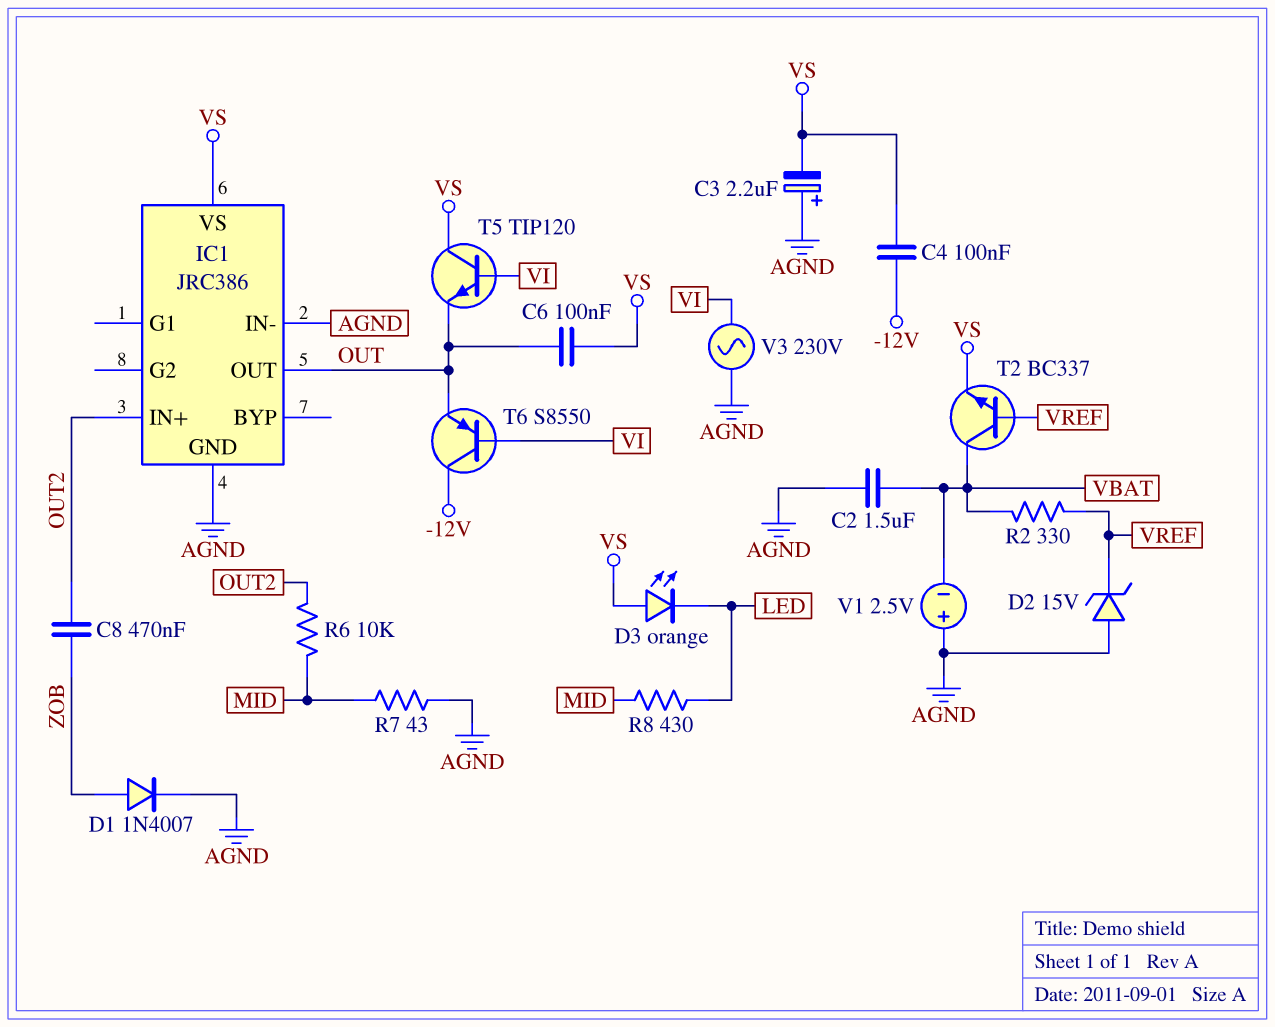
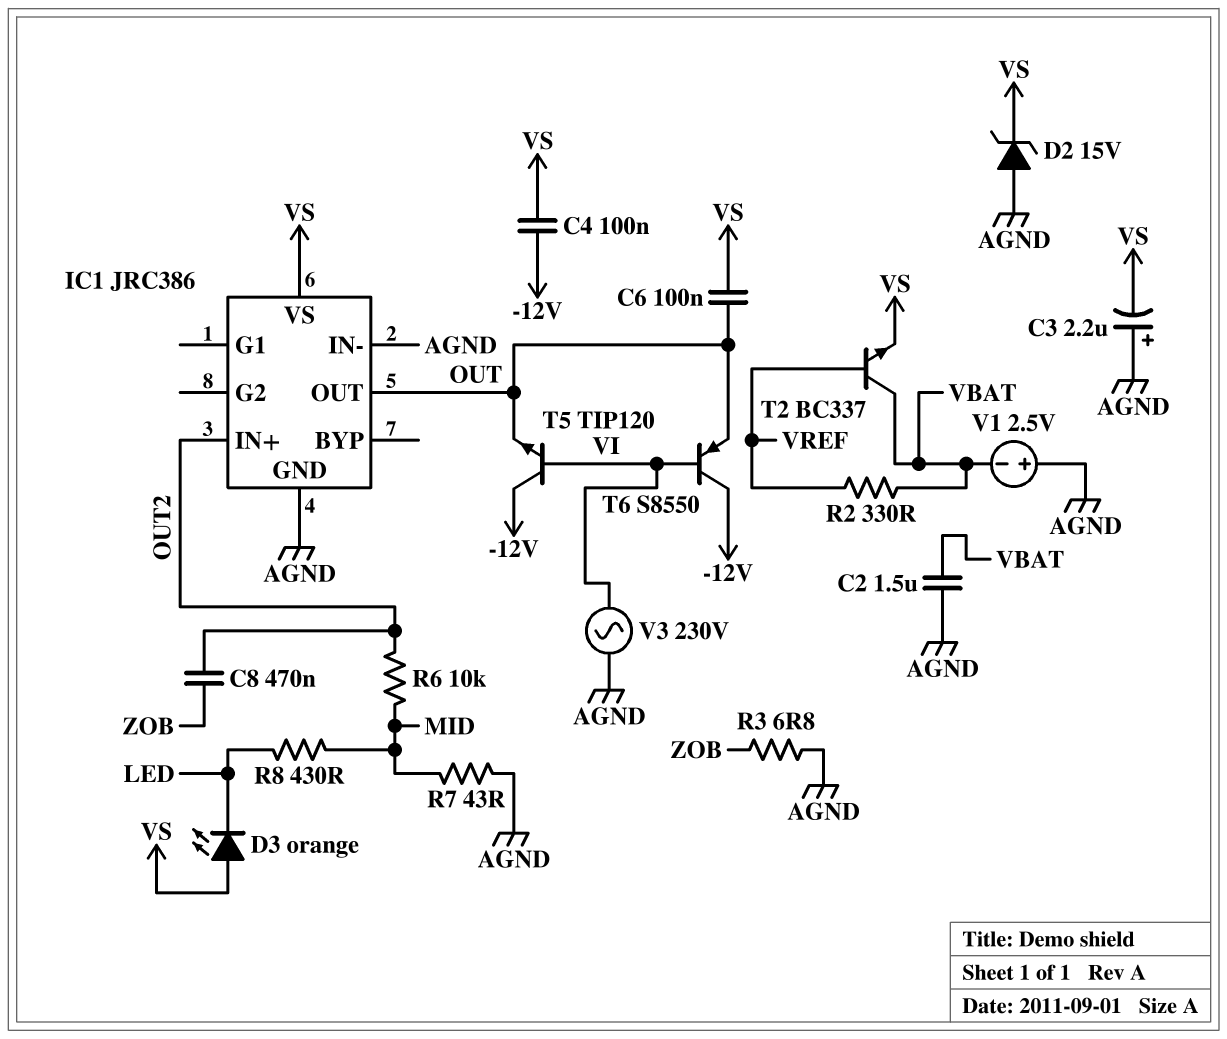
D1: diode 1N4007 (A ZOB, K AGND) -> none
D2: zener 15V (A AGND, K VREF) -> zener 15V (A AGND, K VS)
R3: none -> 6.8 (AGND, ZOB)
T5: NPN TIP120 (B VI, C VS, E OUT) -> NPN TIP120 (B VI, C -12V, E OUT)

